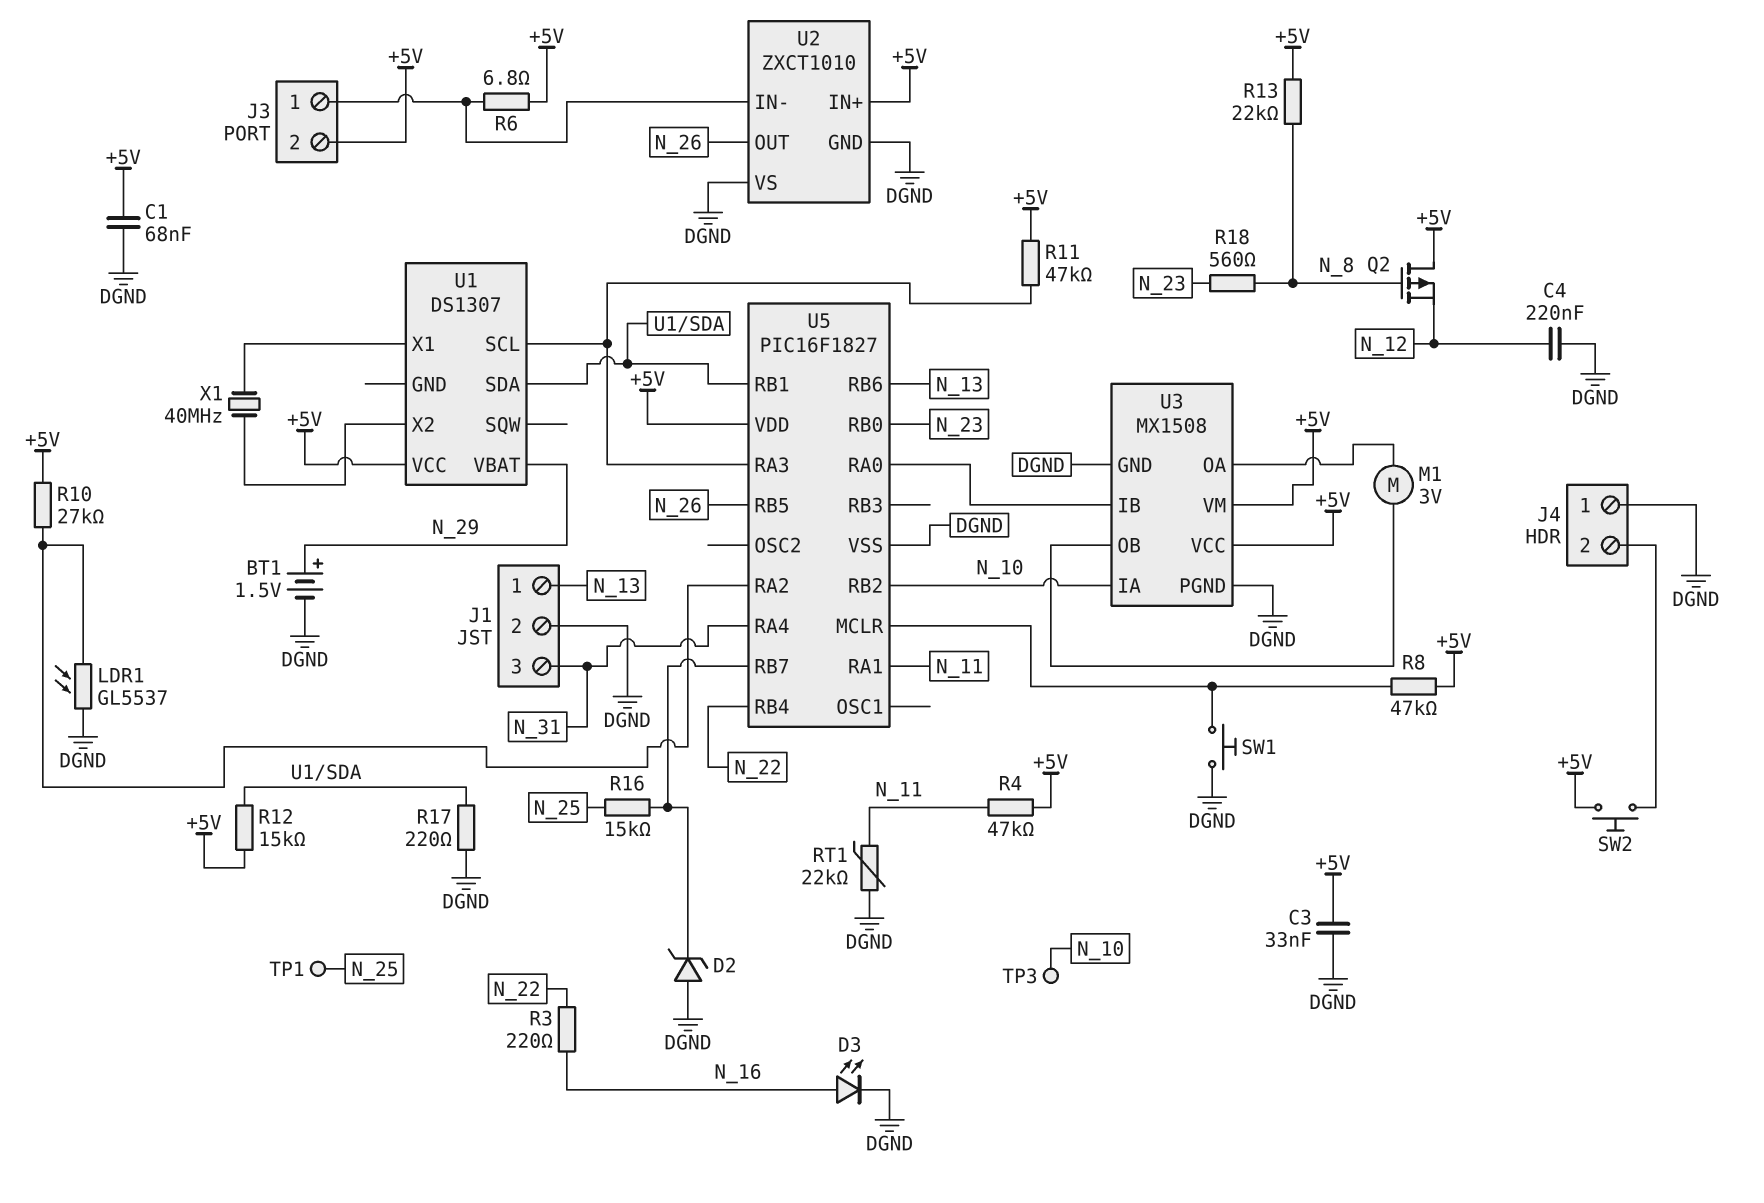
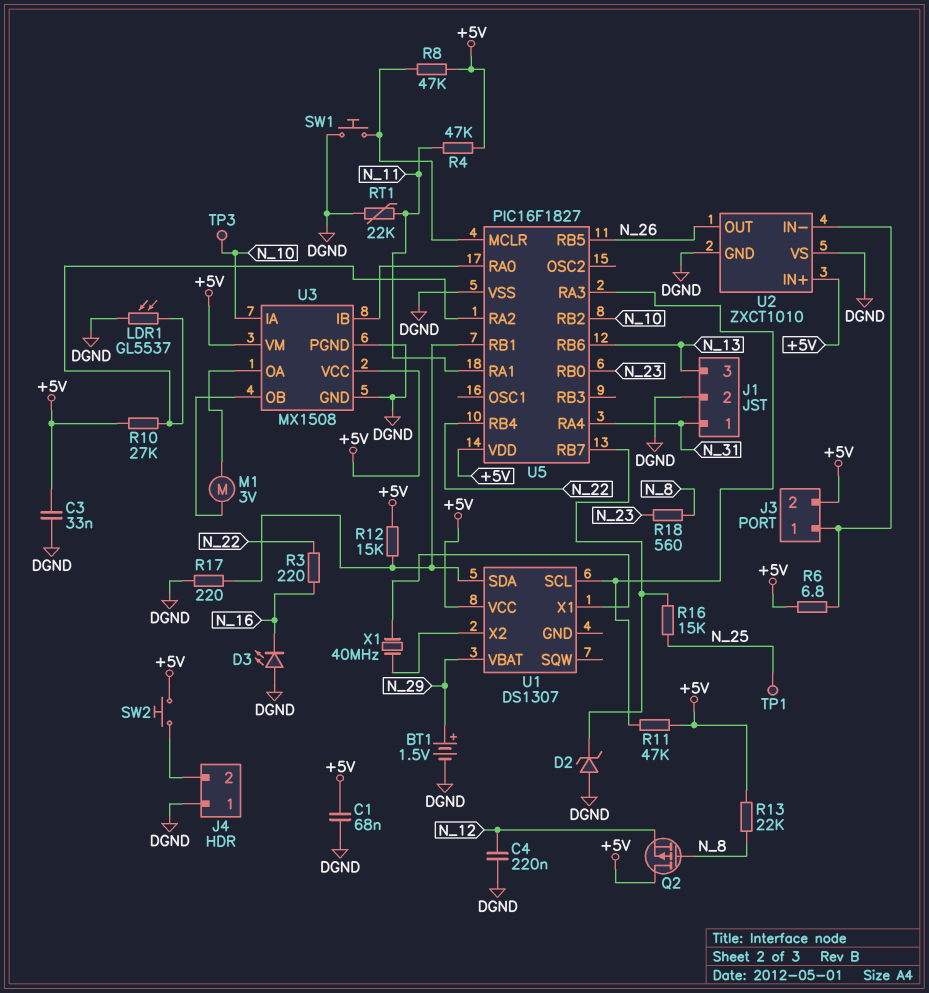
D3: LED (A N_16, K DGND) -> LED (A DGND, K N_16)
J1 pin 1: N_13 -> N_31
J1 pin 3: N_31 -> N_13

